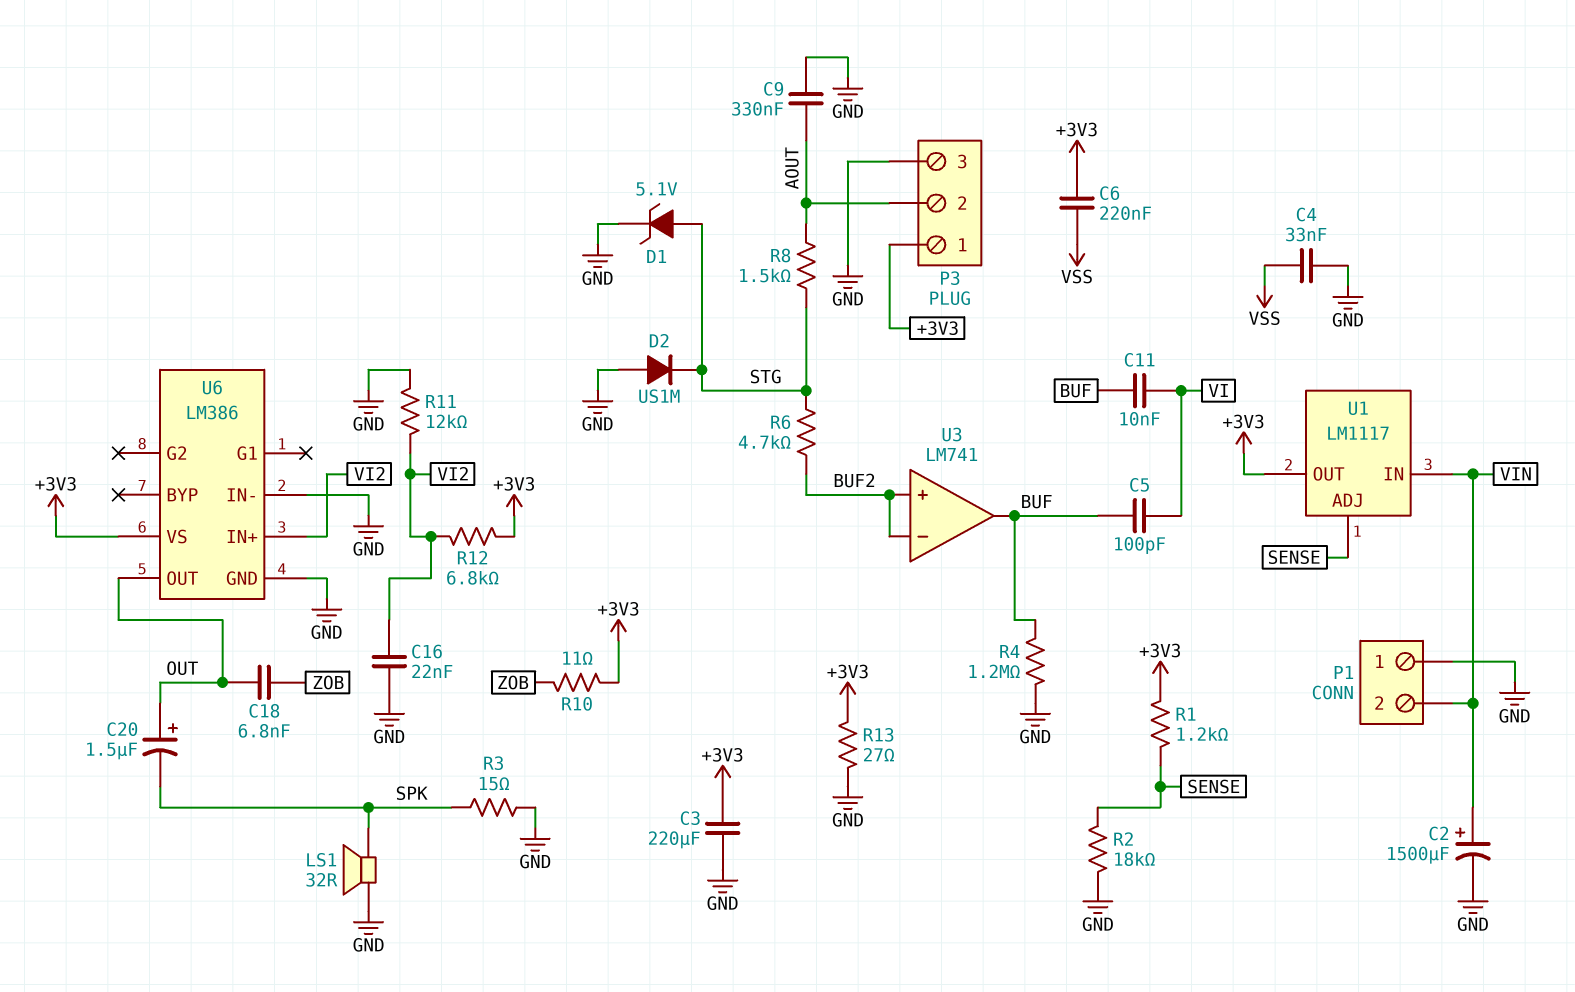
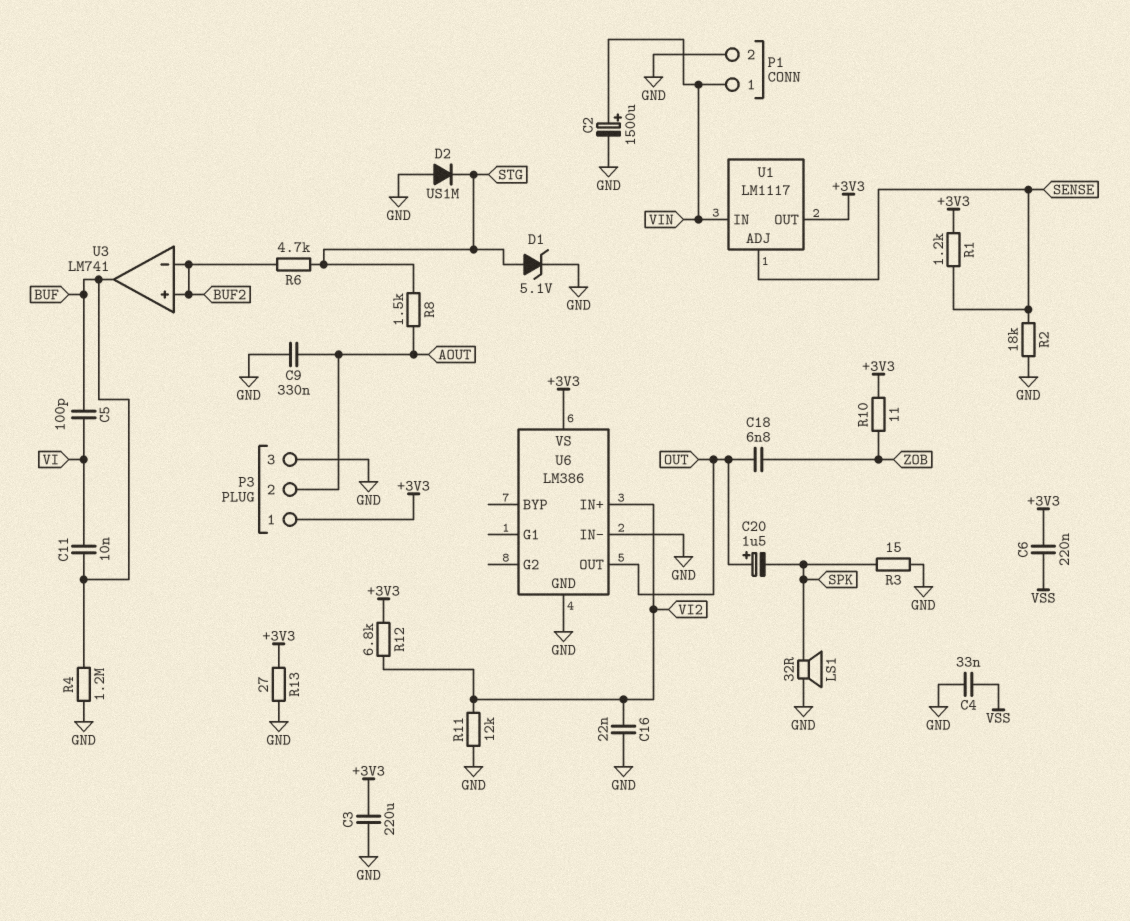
P1 pin 1: GND -> VIN
P1 pin 2: VIN -> GND

